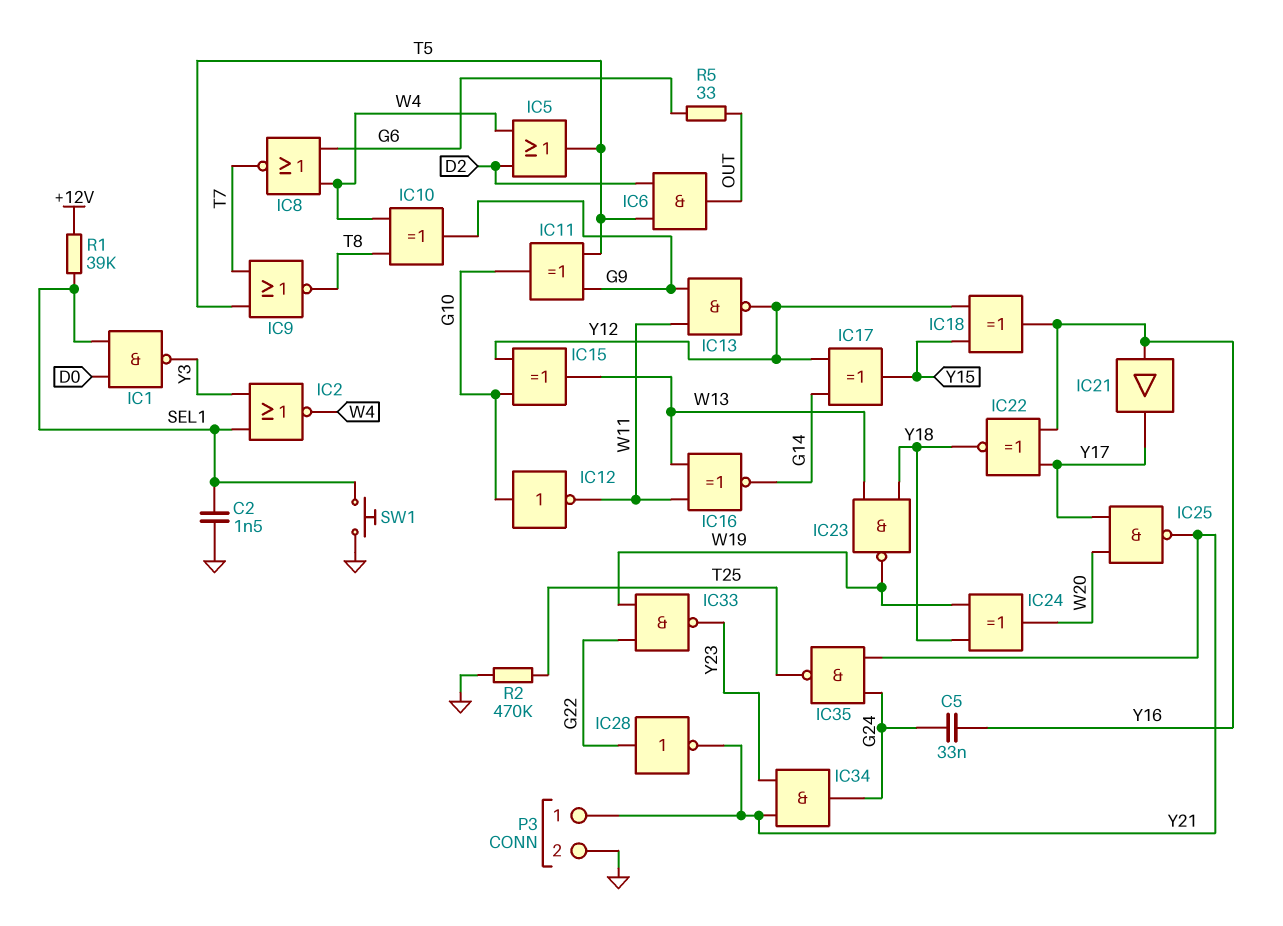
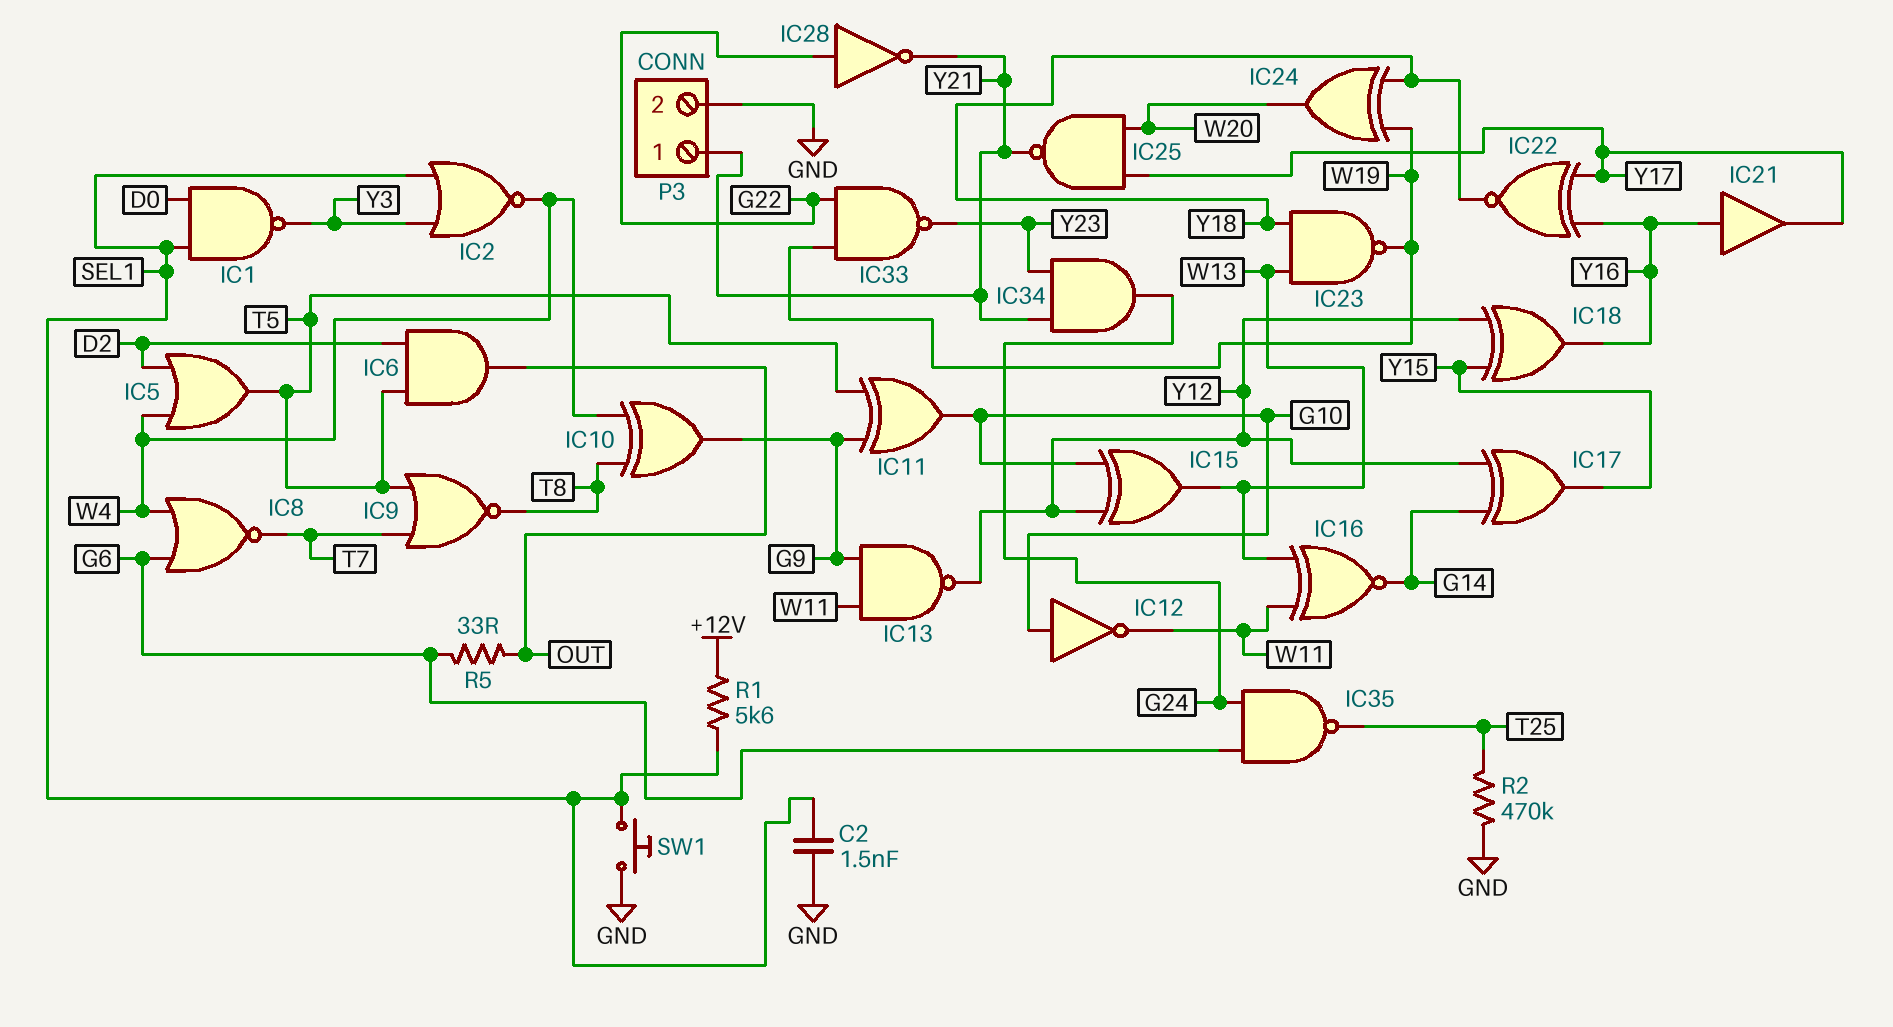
C5: 33nF (G24, Y16) -> none
IC35: NAND (in G24, in Y21, out T25) -> NAND (in G6, in G24, out T25)
R1: 39k (+12V, SEL1) -> 5.6k (+12V, SEL1)

